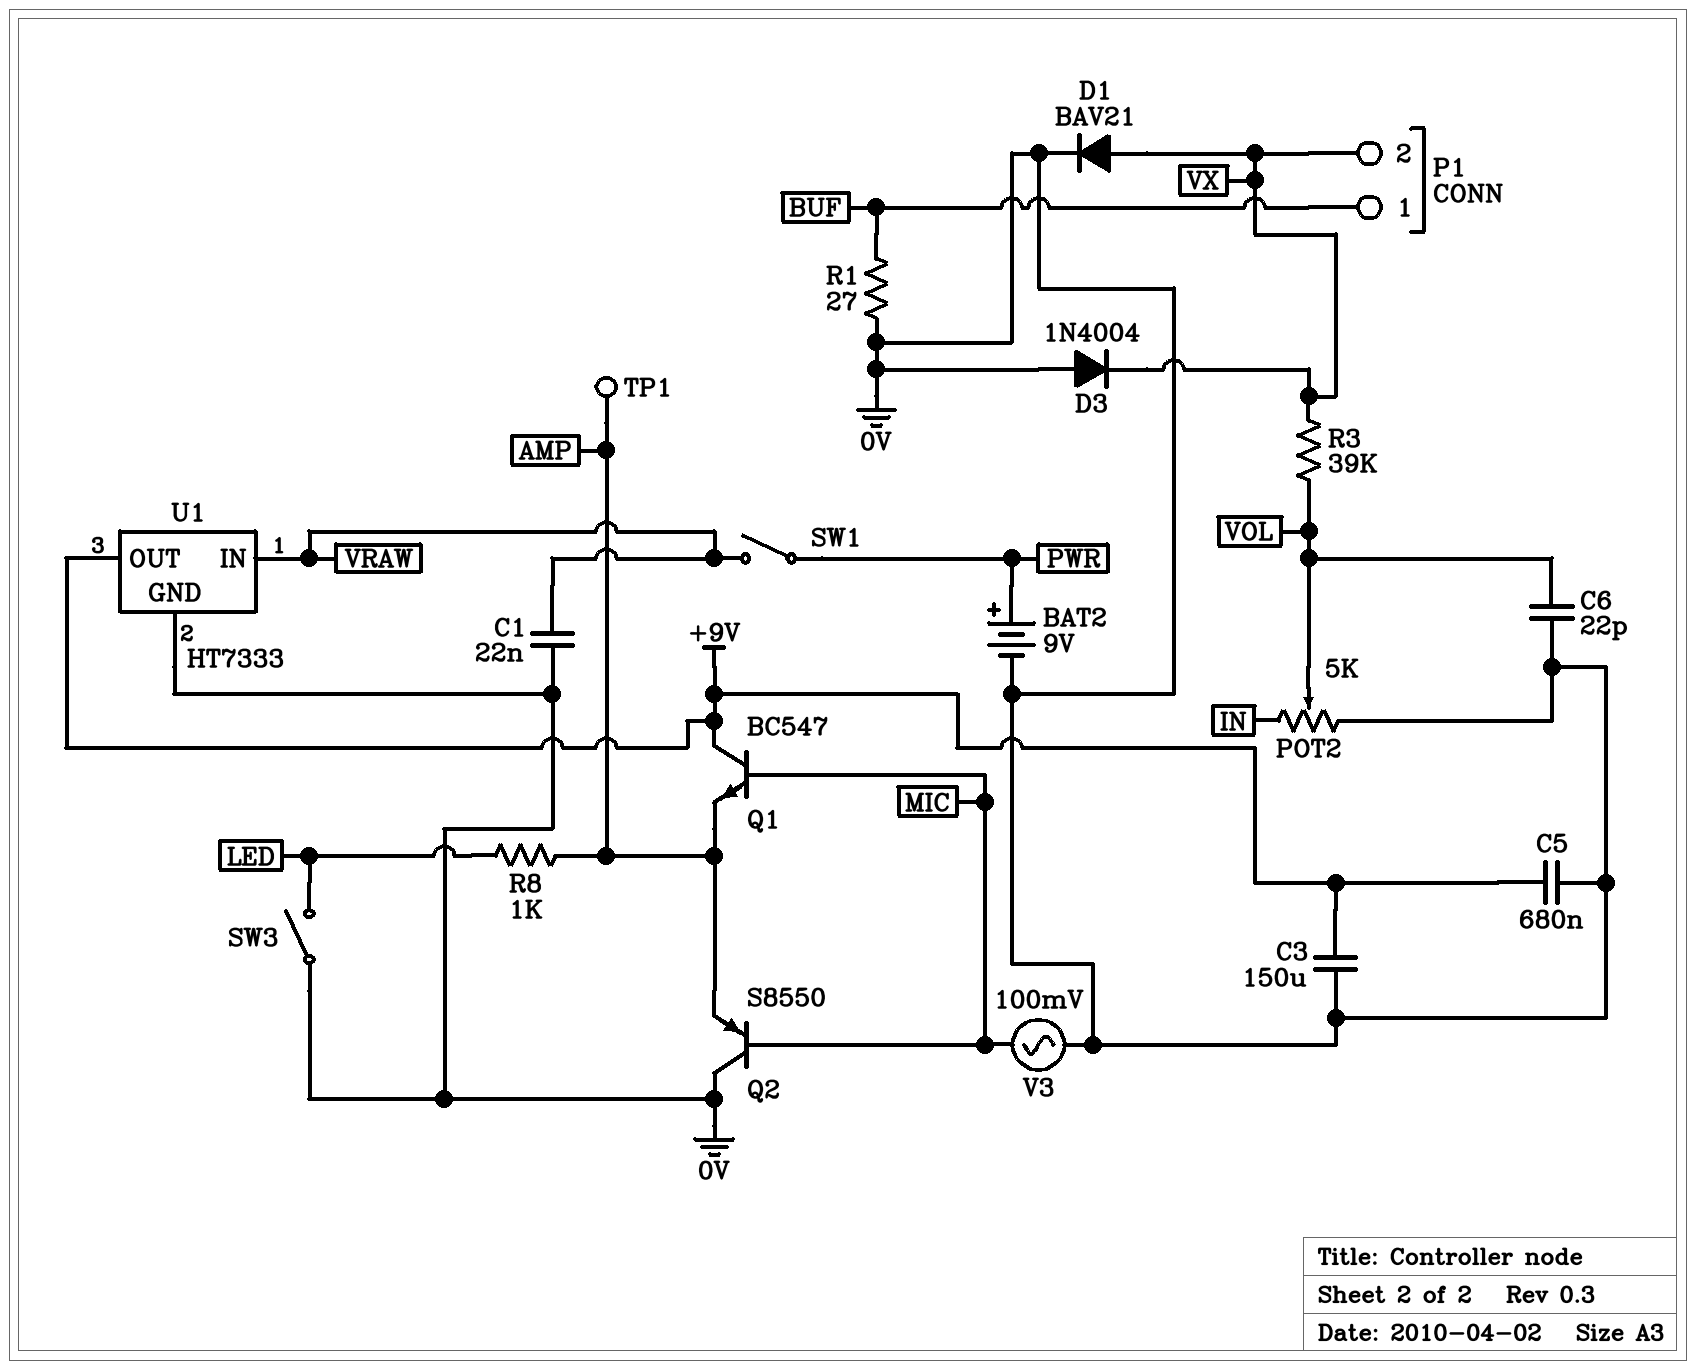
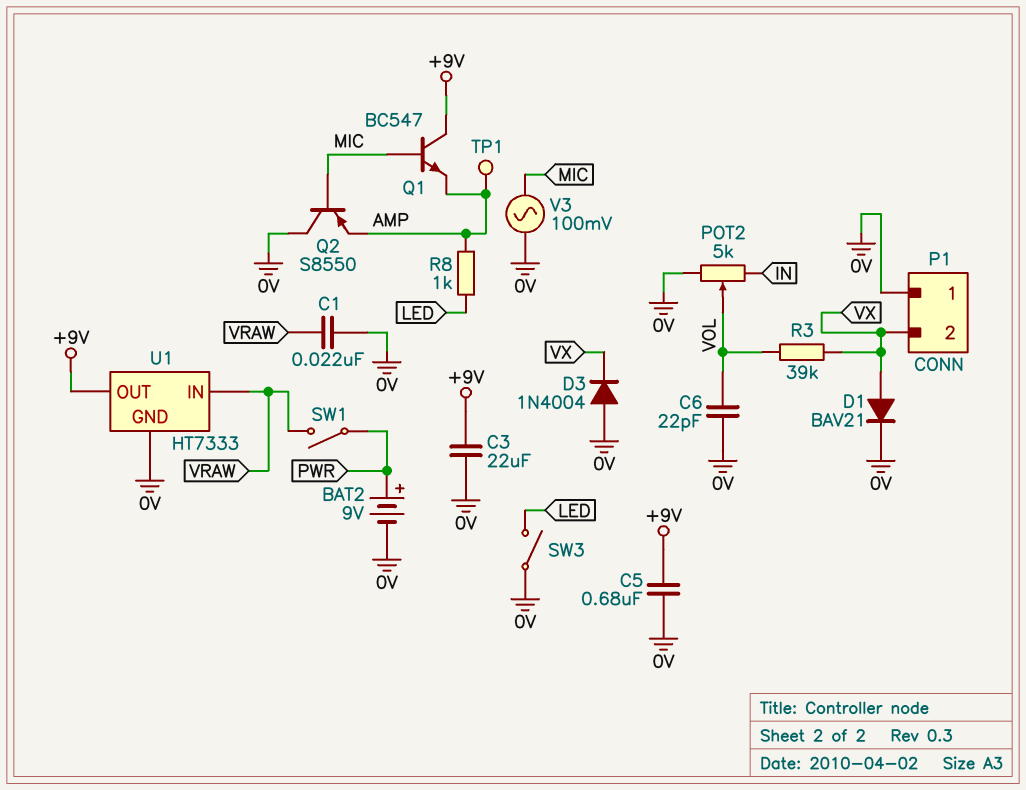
C3: 150uF (+9V, 0V) -> 22uF (+9V, 0V)
P1 pin 1: BUF -> 0V
R1: 27 (0V, BUF) -> none

